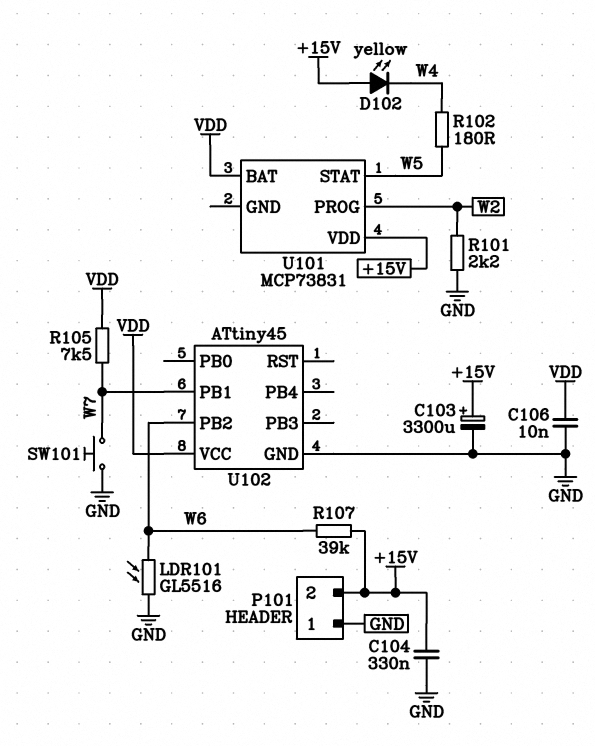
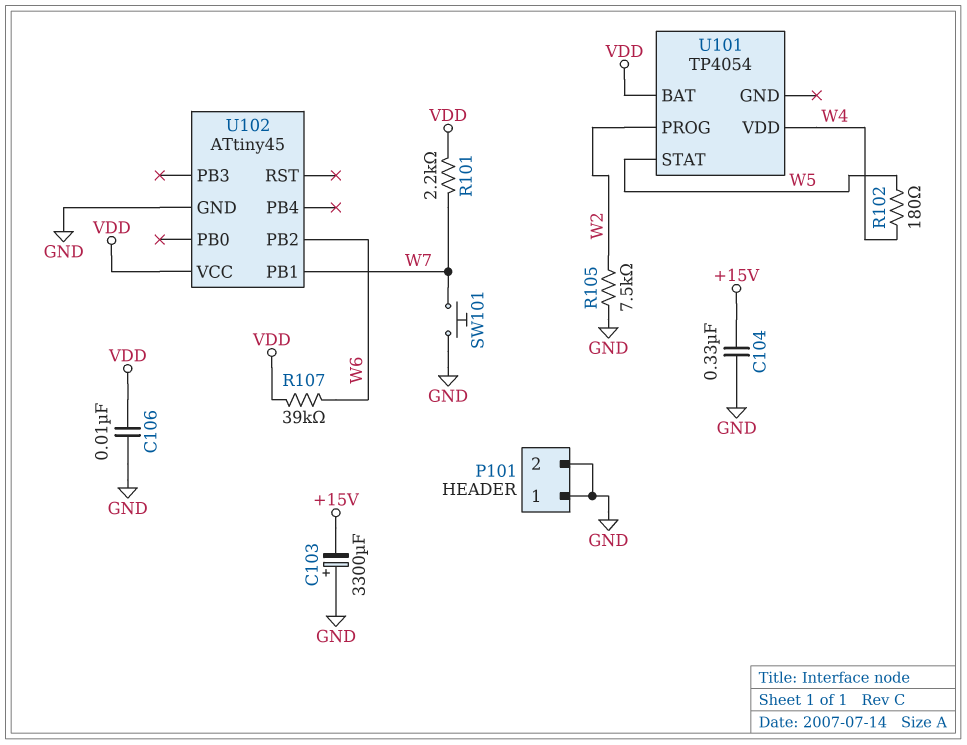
C103: 3300uF (plus +15V, minus GND) -> 3300uF (plus GND, minus +15V)
D102: LED yellow (A +15V, K W4) -> none
LDR101: GL5516 (GND, W6) -> none
P101 pin 2: +15V -> GND
R101: 2.2k (GND, W2) -> 2.2k (VDD, W7)
R105: 7.5k (VDD, W7) -> 7.5k (GND, W2)
R107: 39k (+15V, W6) -> 39k (VDD, W6)
U101: MCP73831 -> TP4054
U101 pin VDD: +15V -> W4

